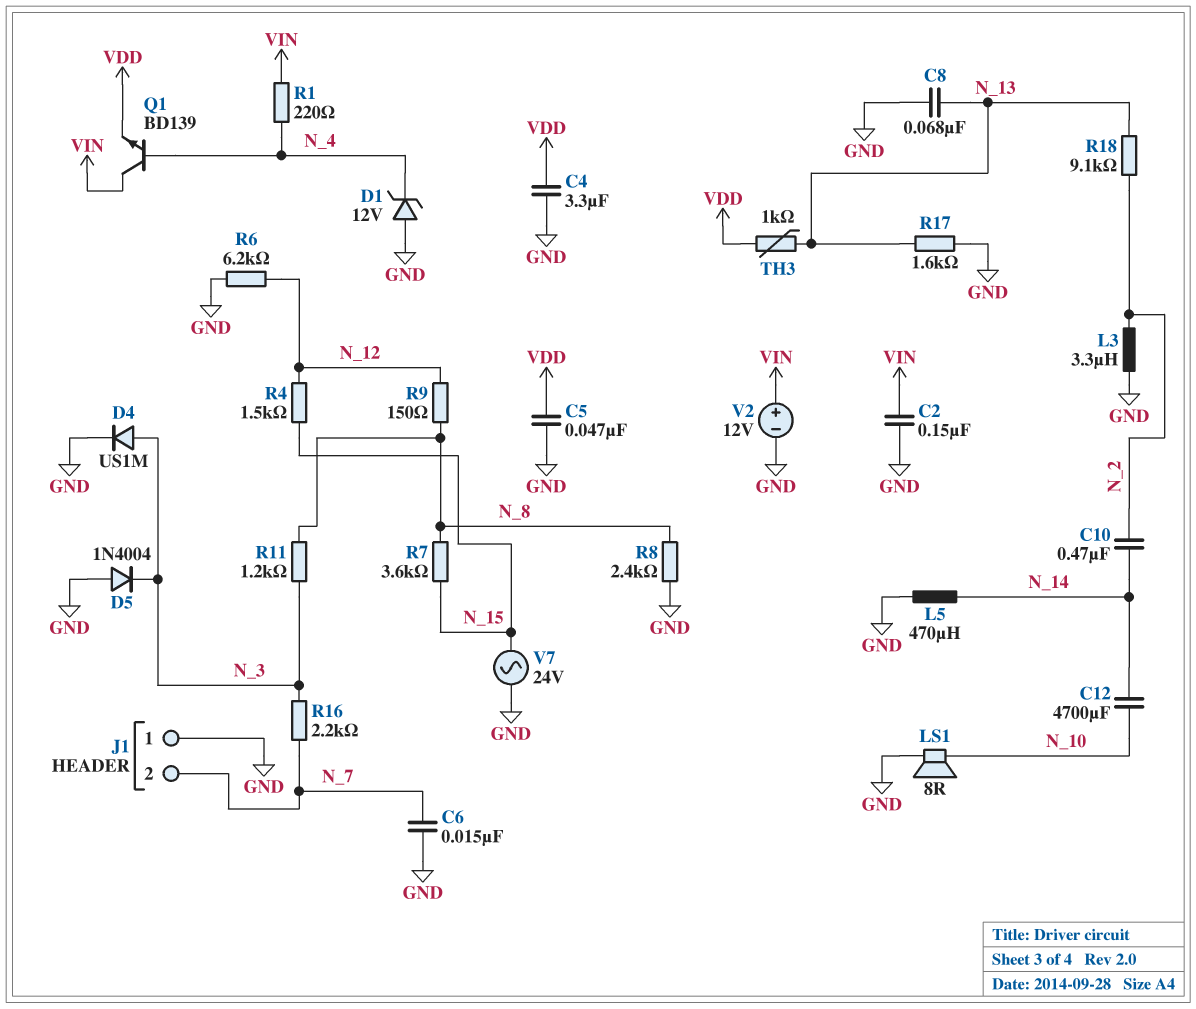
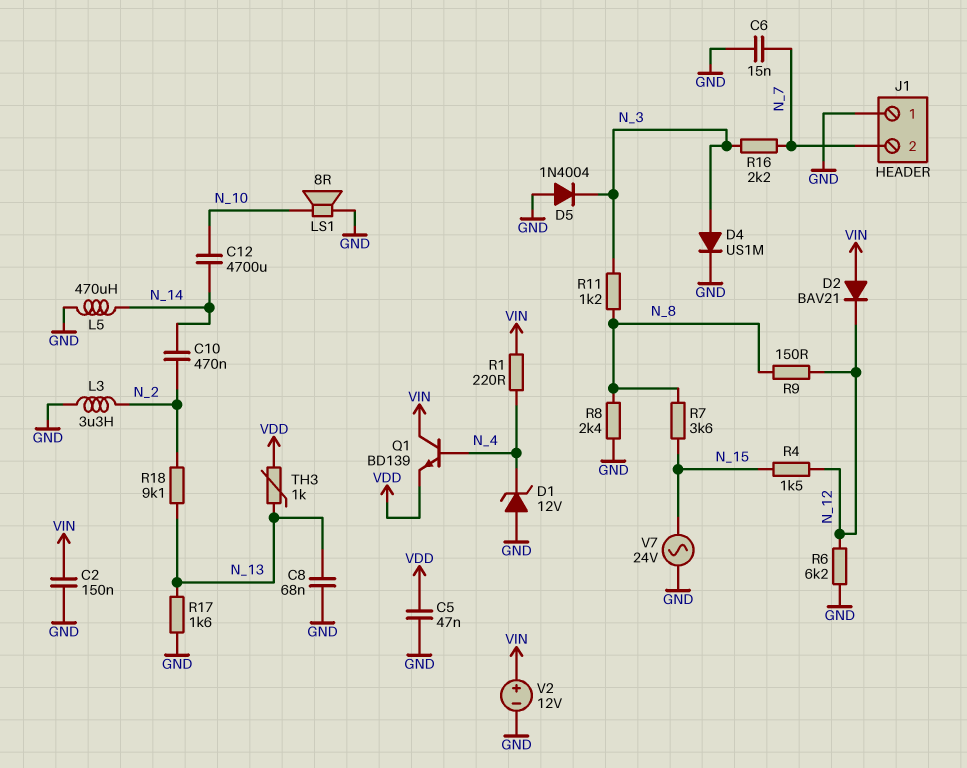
C4: 3.3uF (GND, VDD) -> none
D2: none -> diode BAV21 (A VIN, K N_12)

